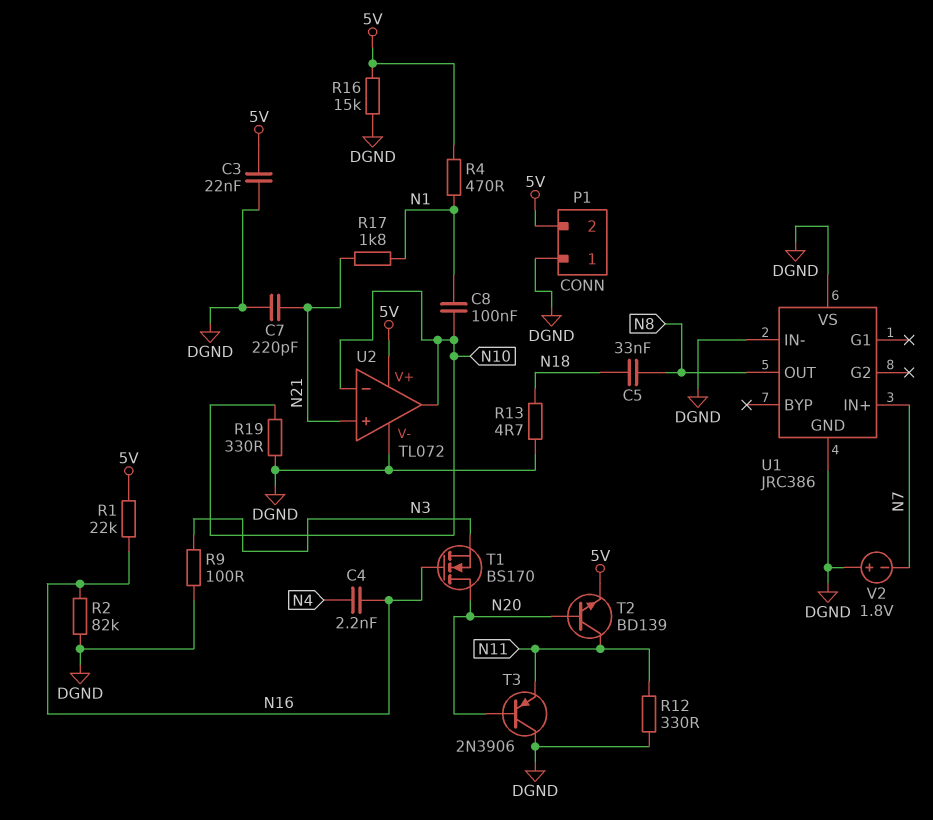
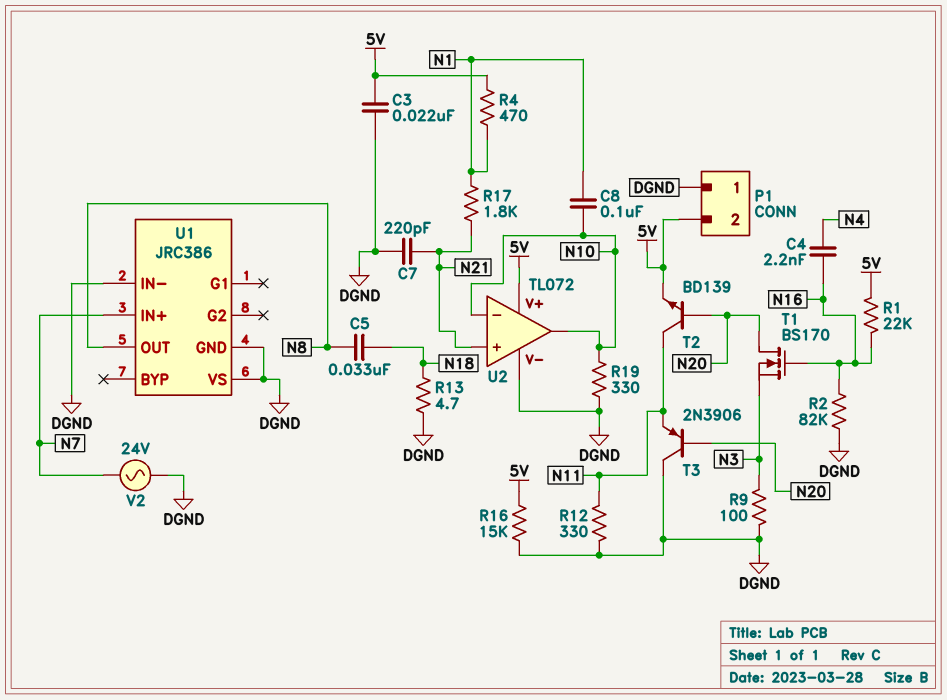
V2: 1.8V (plus DGND, minus N7) -> AC 24V (DGND, N7)

